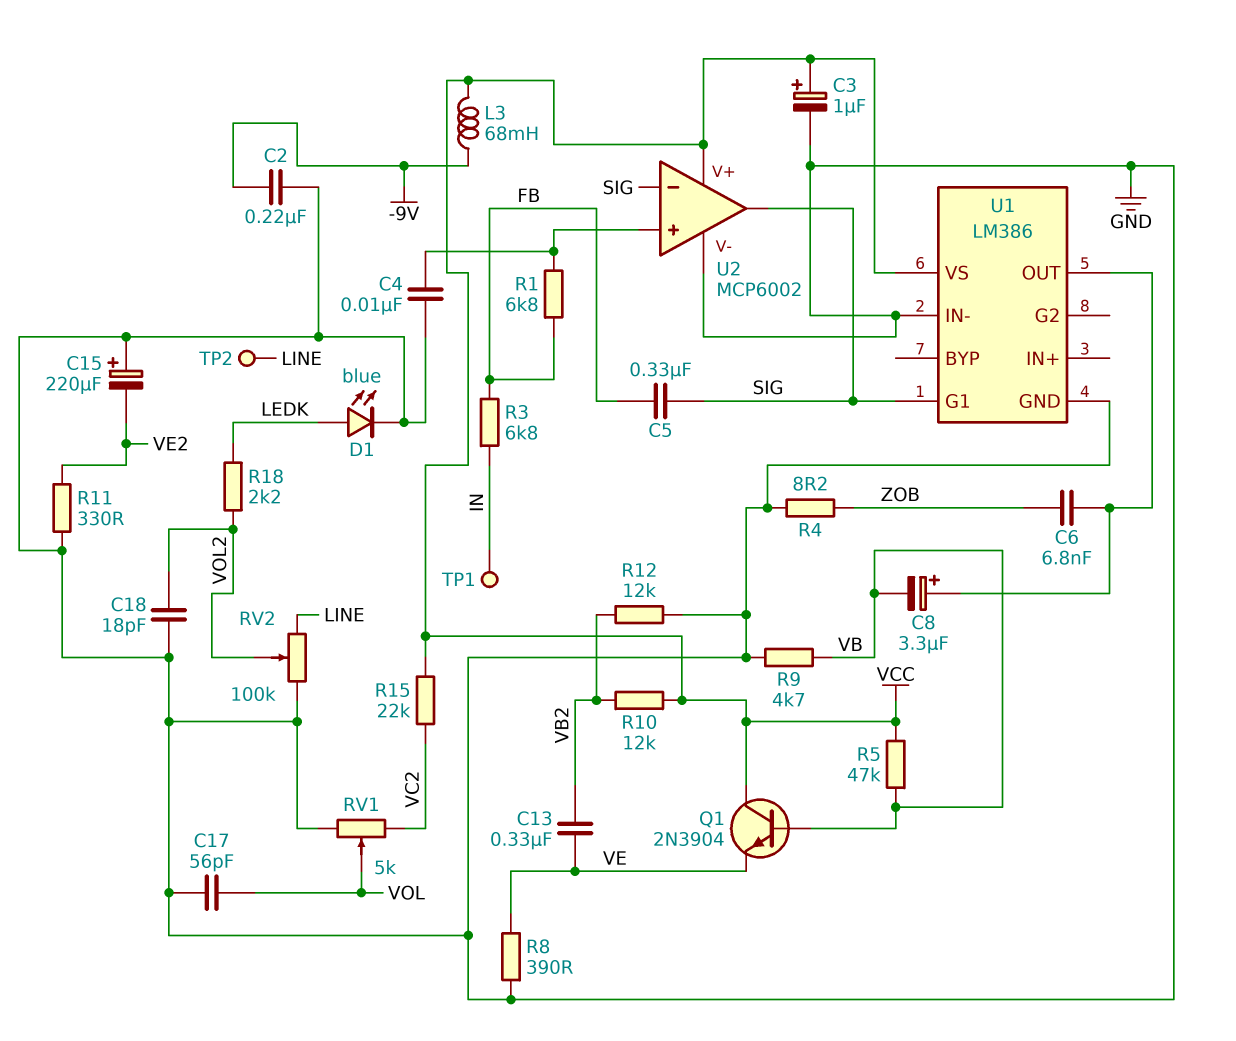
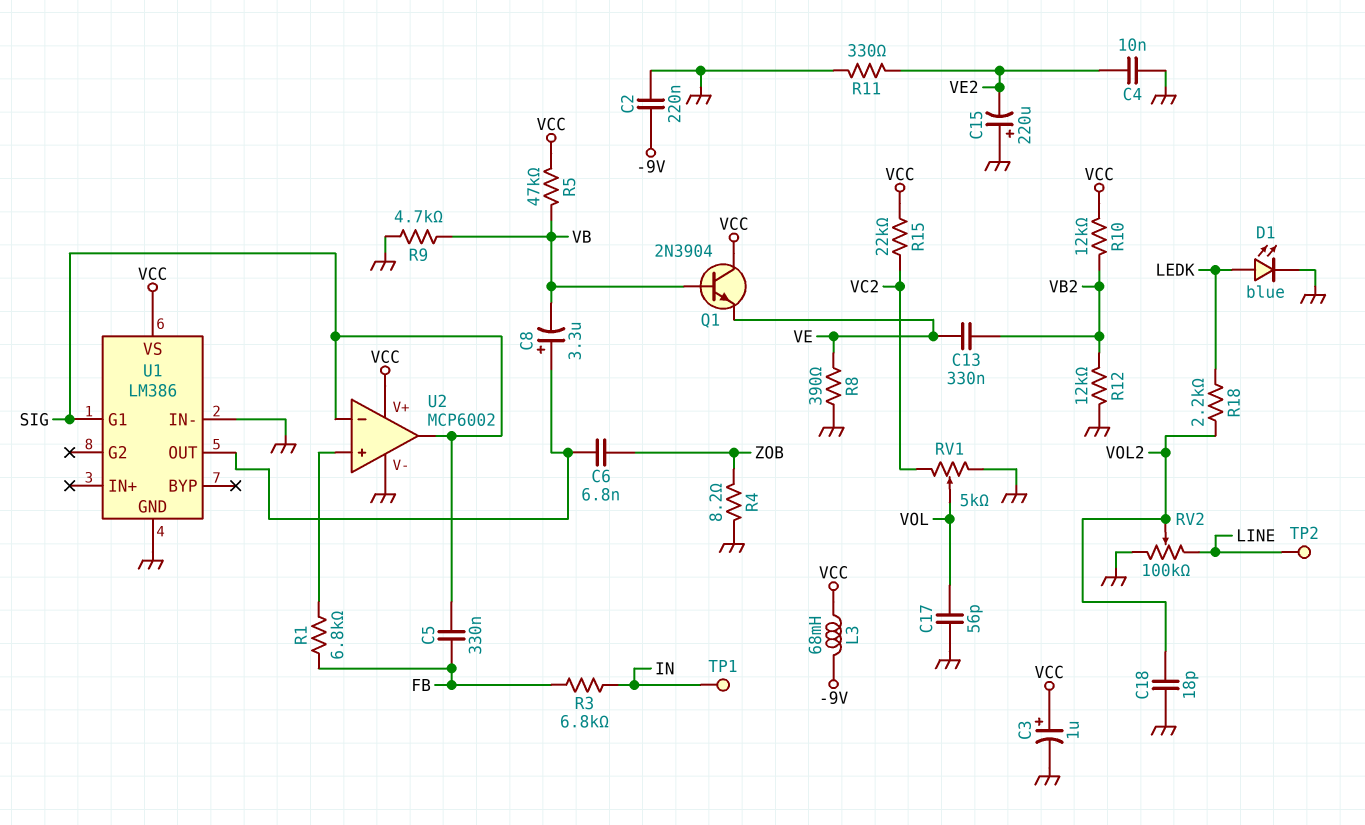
C4: 10nF (GND, U2/in+) -> 10nF (GND, VE2)

